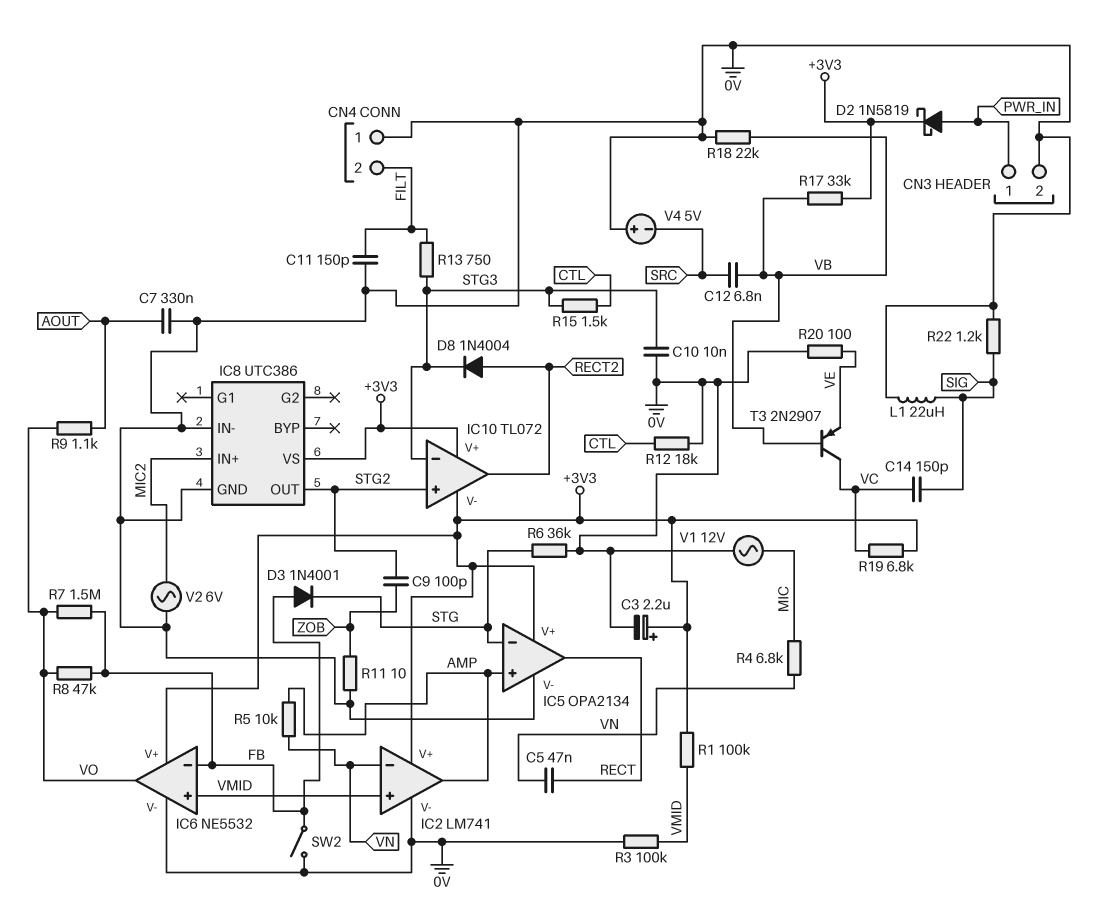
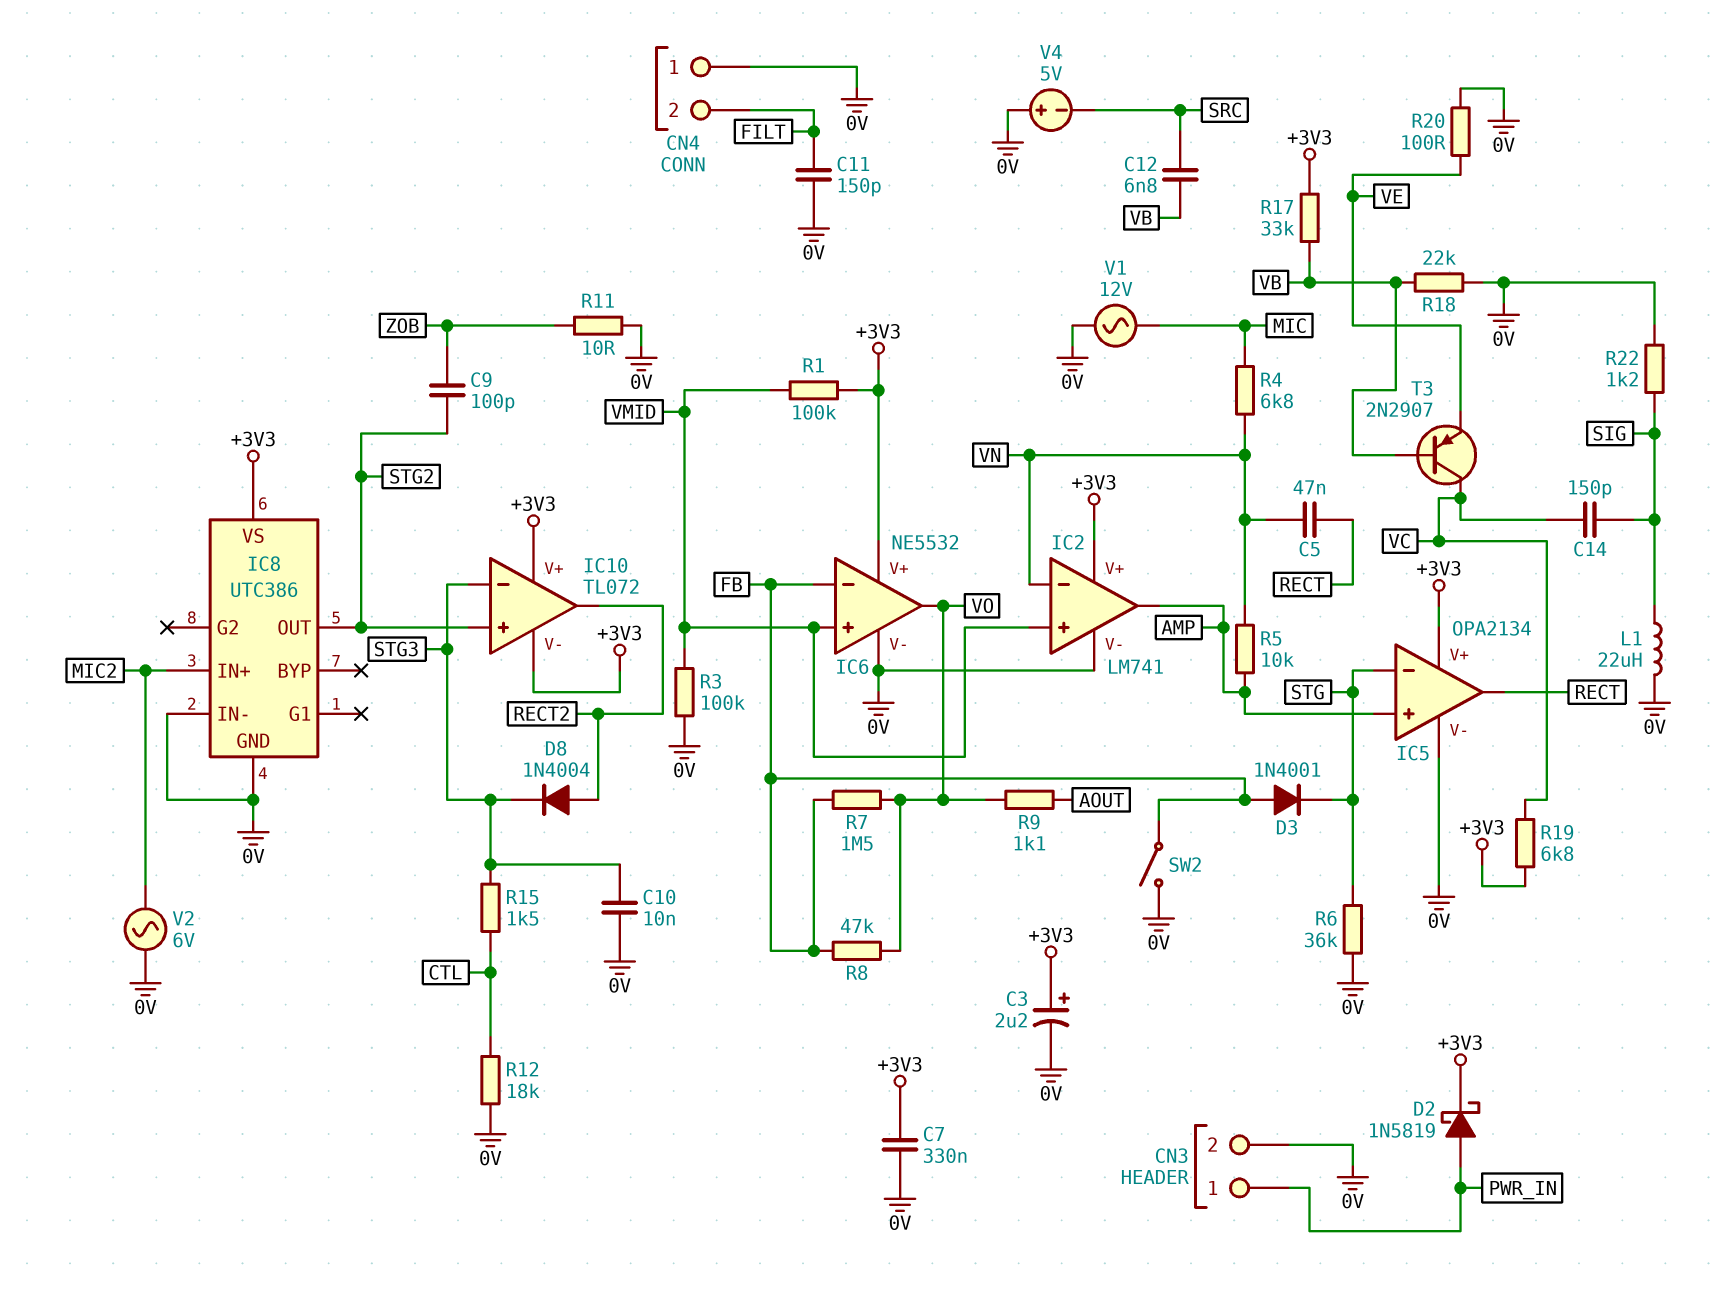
C7: 330nF (0V, AOUT) -> 330nF (+3V3, 0V)
R13: 750 (FILT, STG3) -> none

